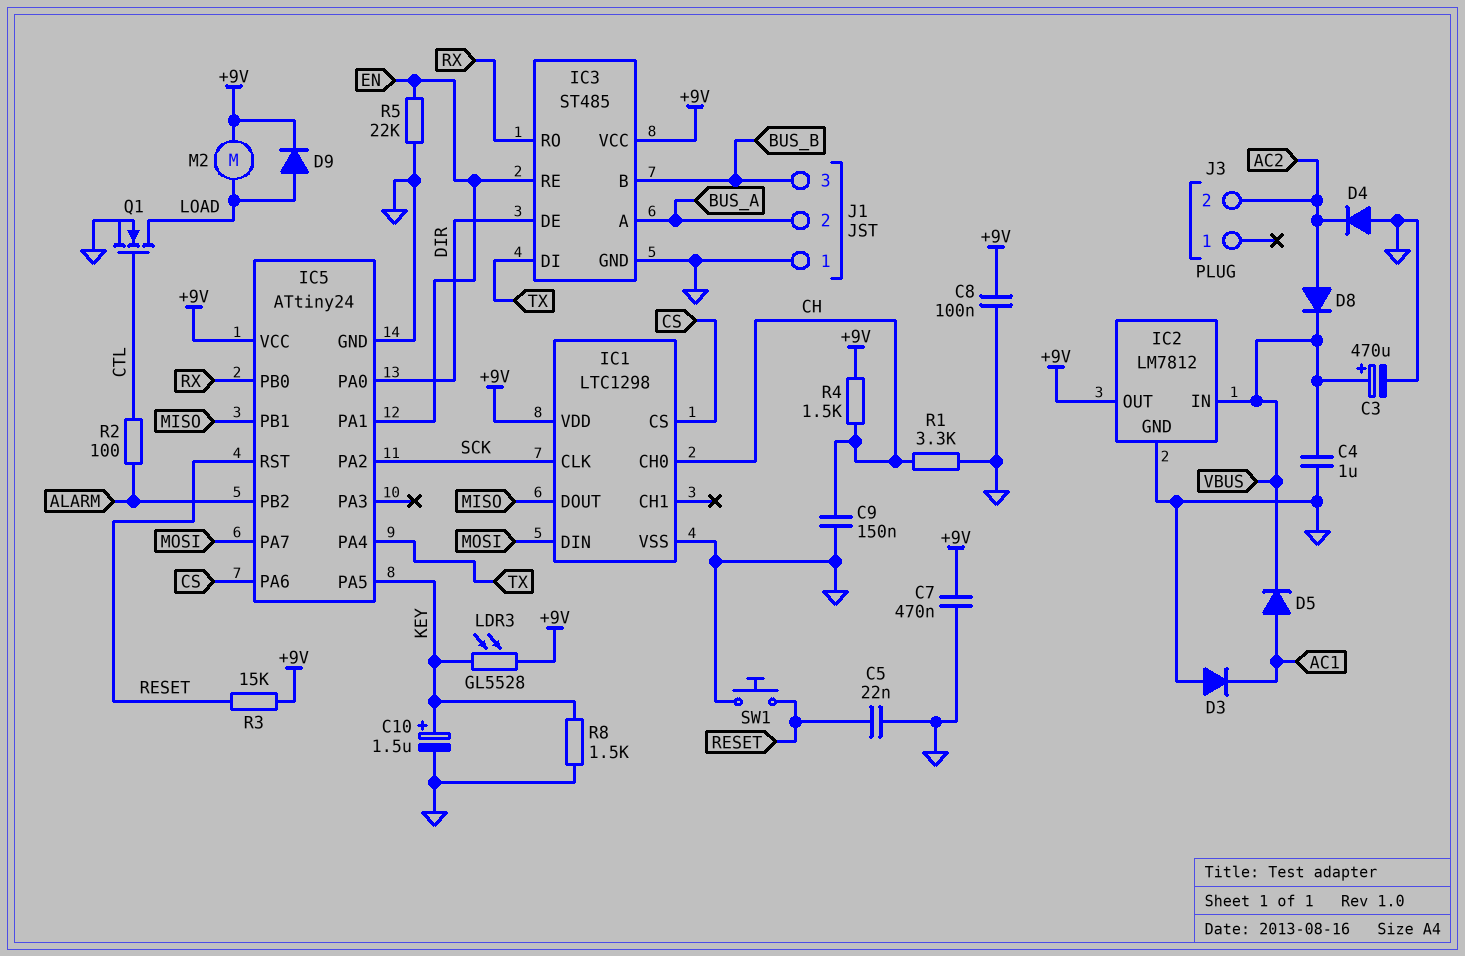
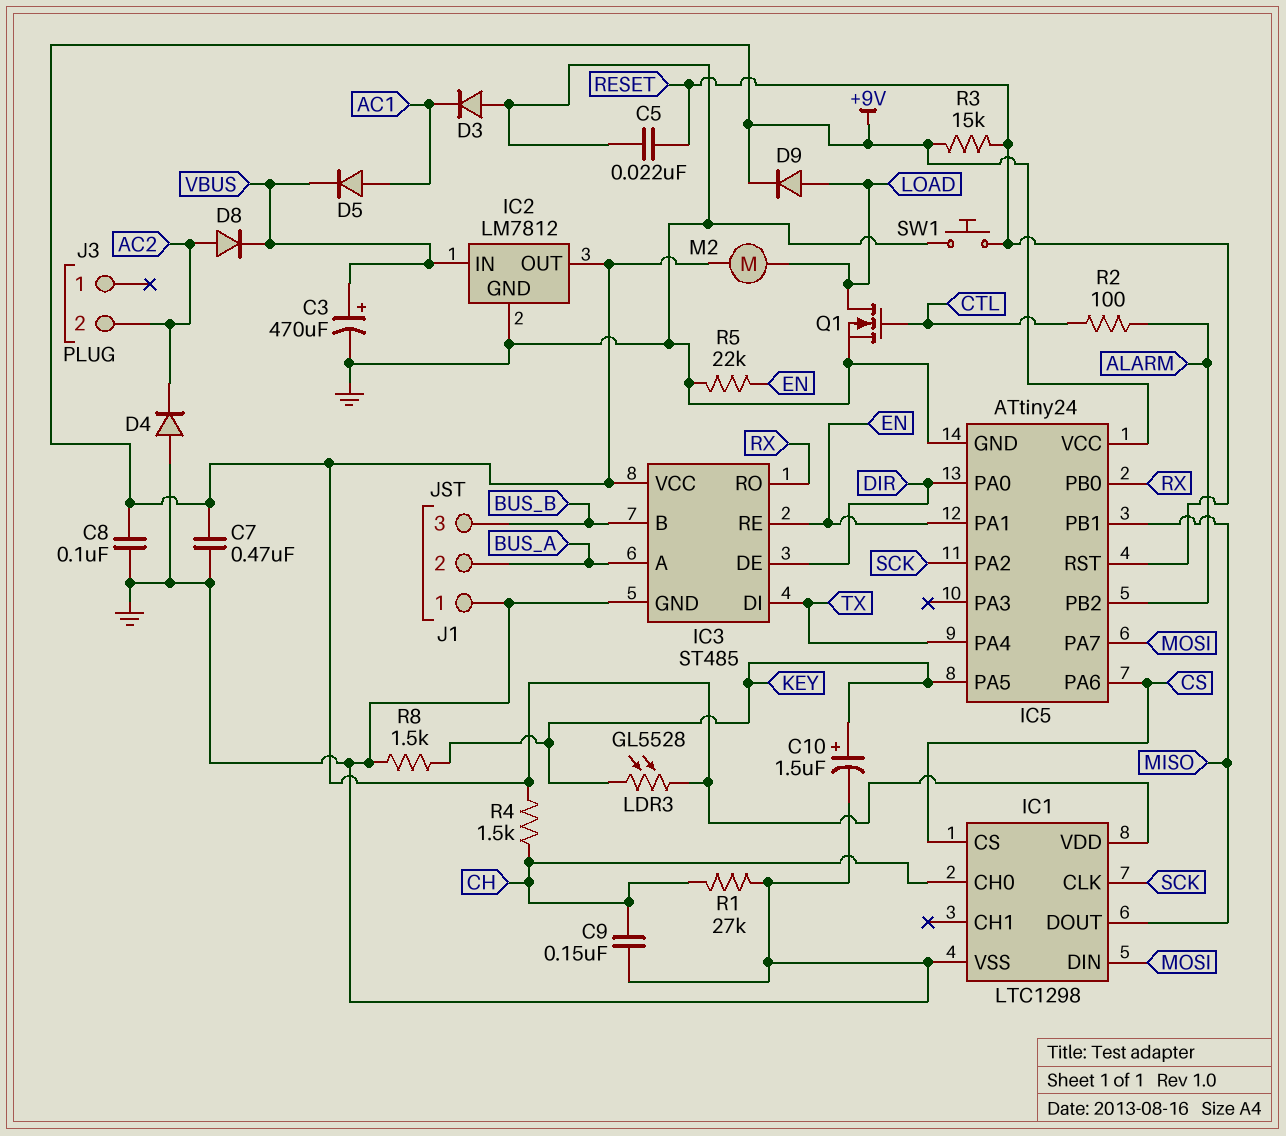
C4: 1uF (GND, VBUS) -> none
R1: 3.3k (CH, GND) -> 27k (CH, GND)

